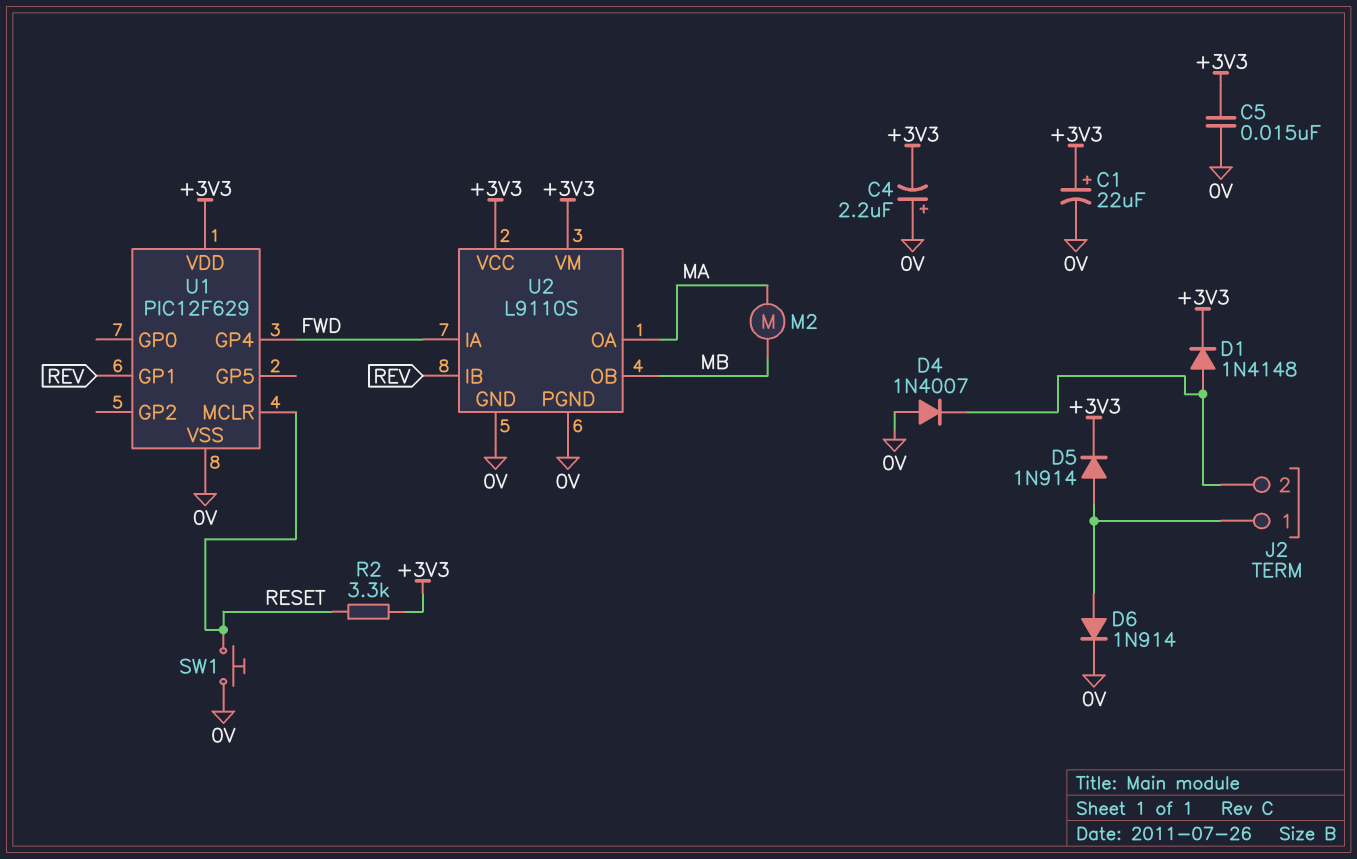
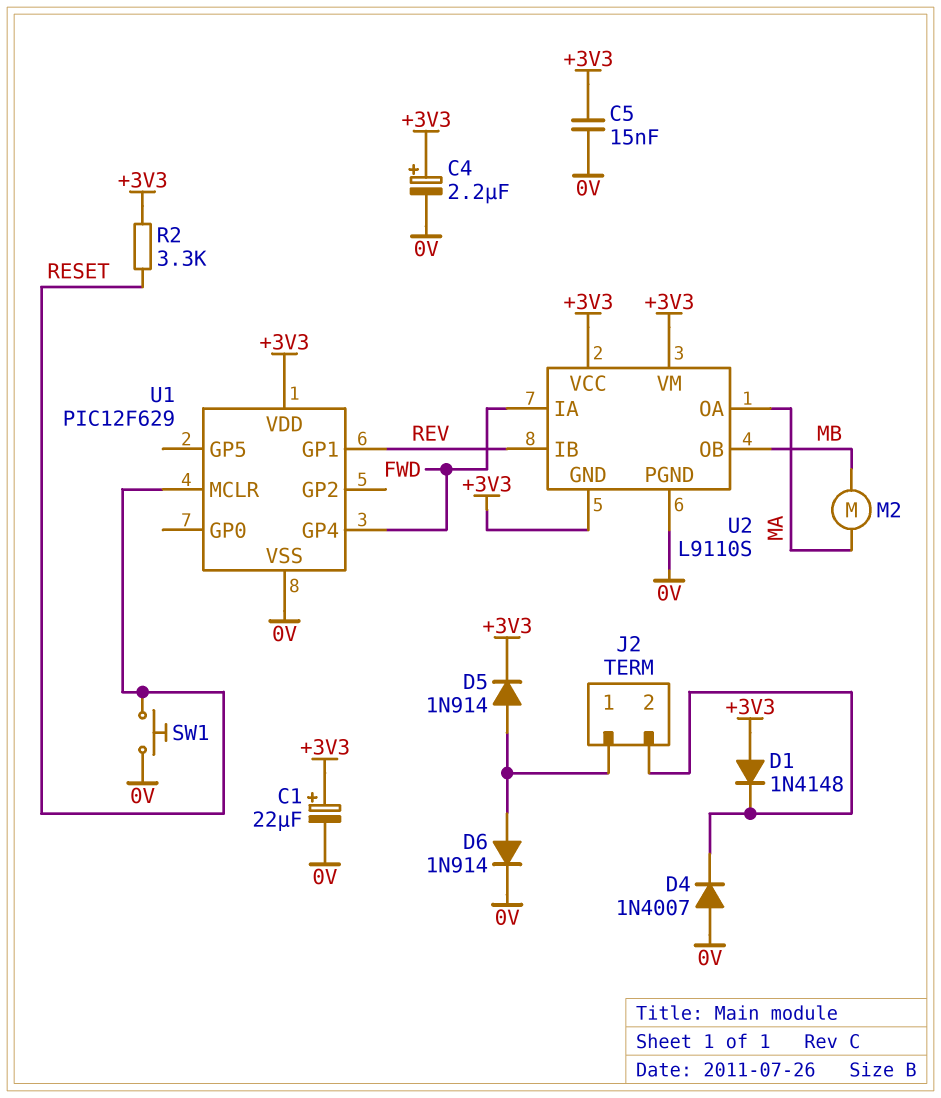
C4: 2.2uF (plus 0V, minus +3V3) -> 2.2uF (plus +3V3, minus 0V)
D1: diode 1N4148 (A J2/2, K +3V3) -> diode 1N4148 (A +3V3, K J2/2)
U2 pin GND: 0V -> +3V3

